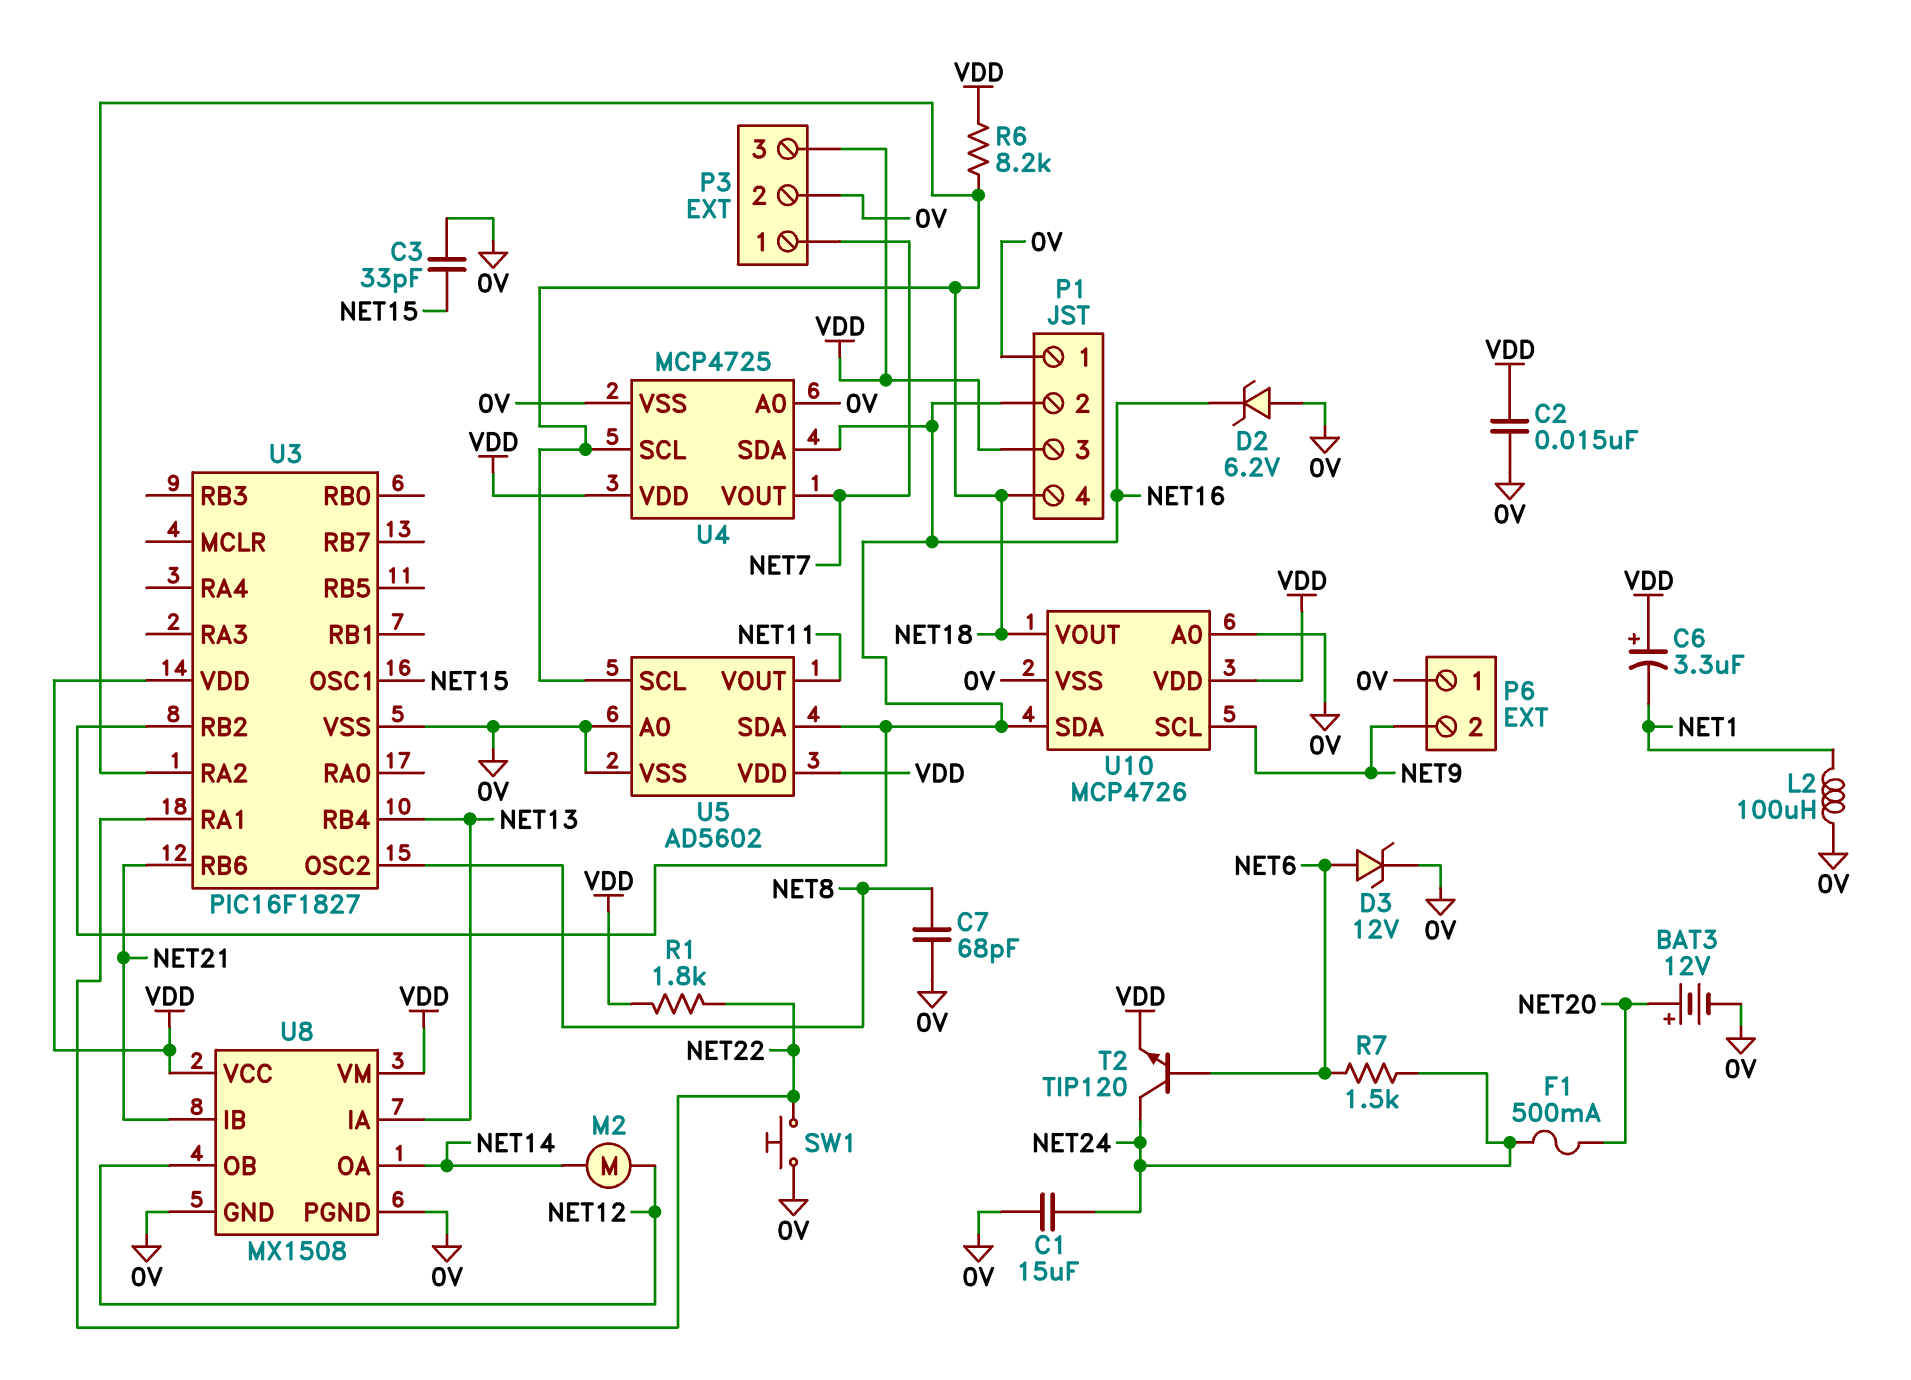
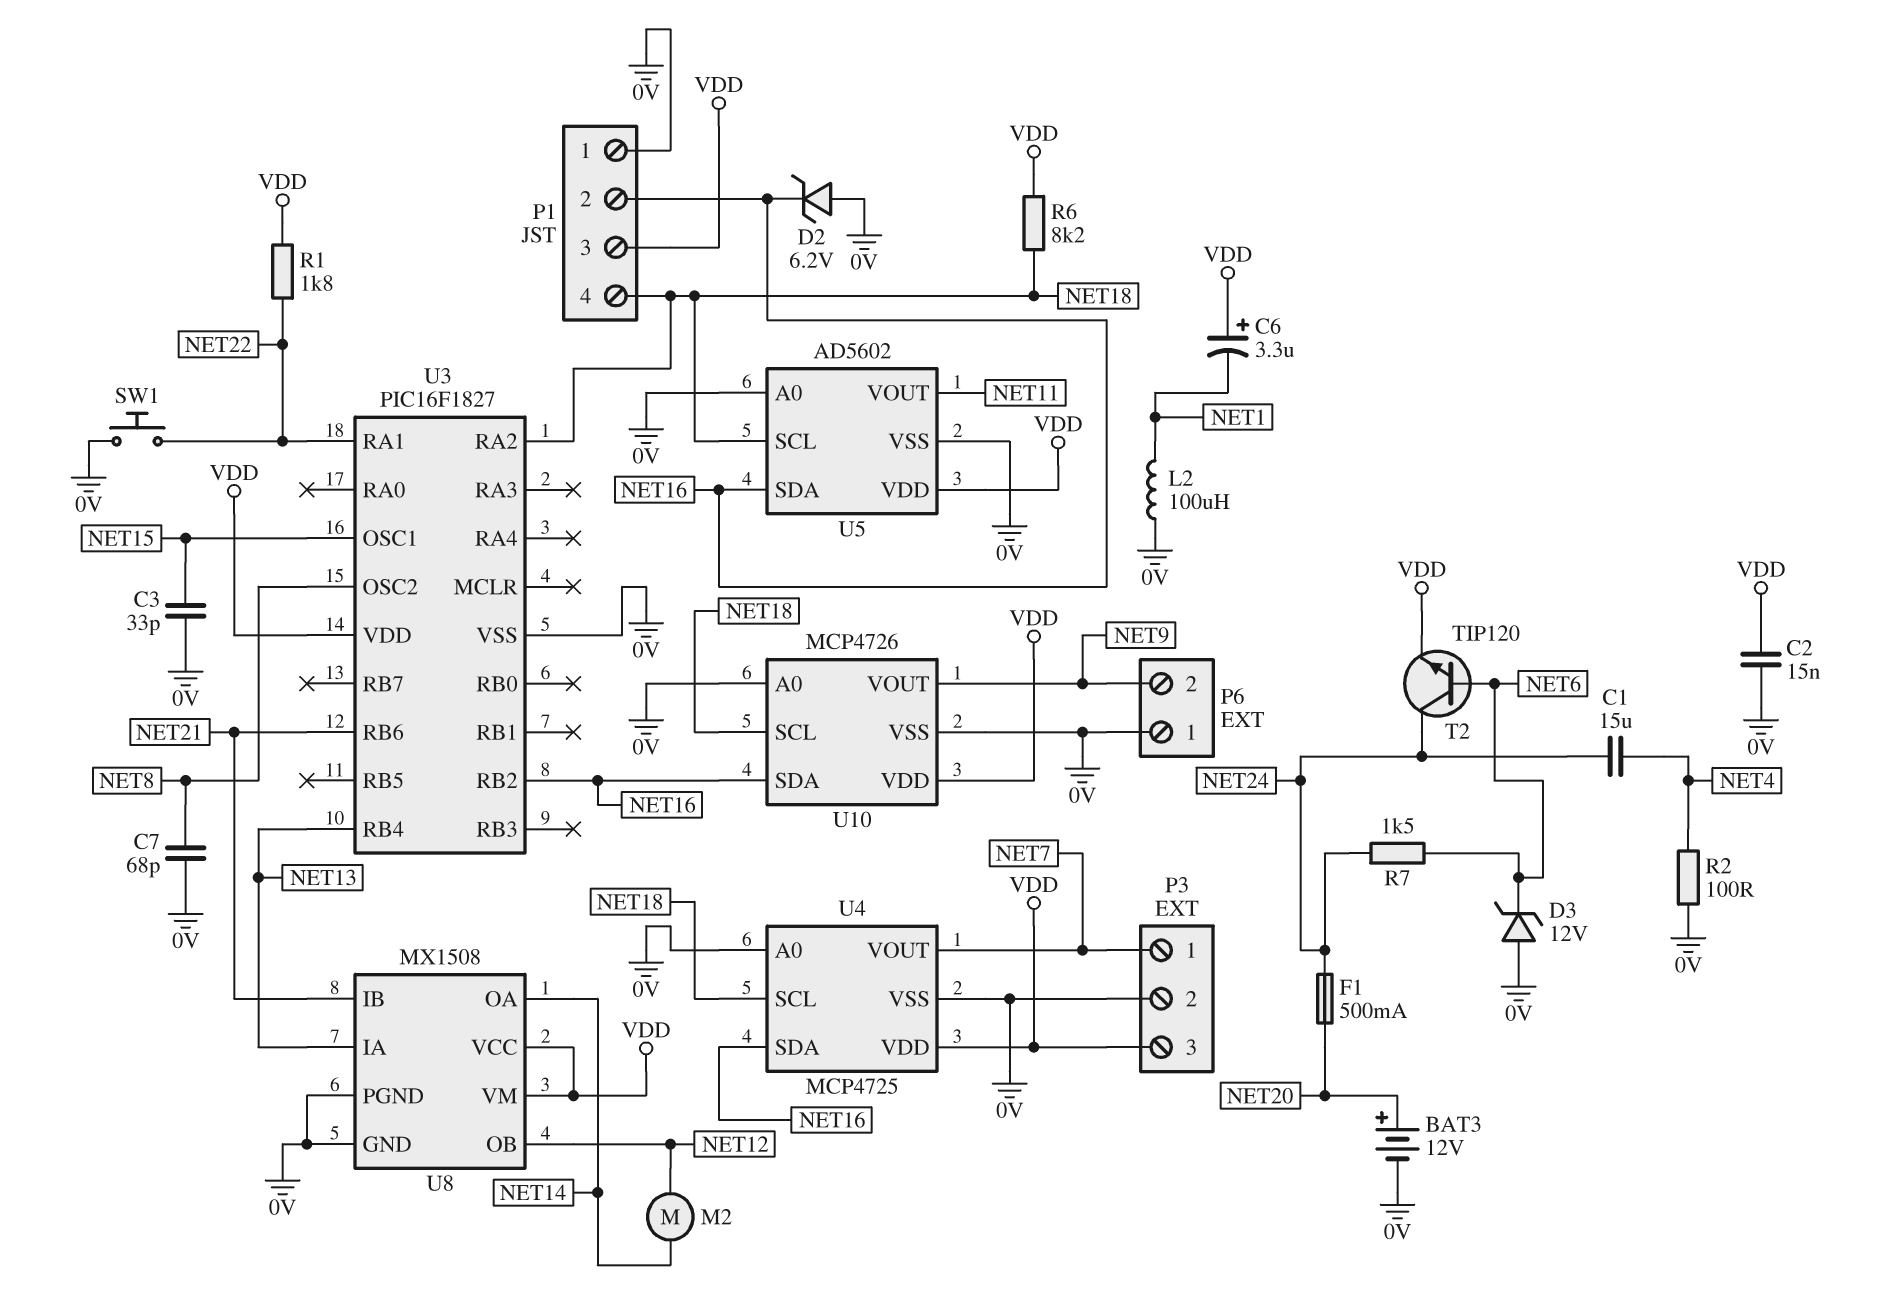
C1: 15uF (0V, NET24) -> 15uF (NET4, NET24)
D3: zener 12V (A NET6, K 0V) -> zener 12V (A 0V, K NET6)
R2: none -> 100 (0V, NET4)
U10 pin SCL: NET9 -> NET18
U10 pin VOUT: NET18 -> NET9

